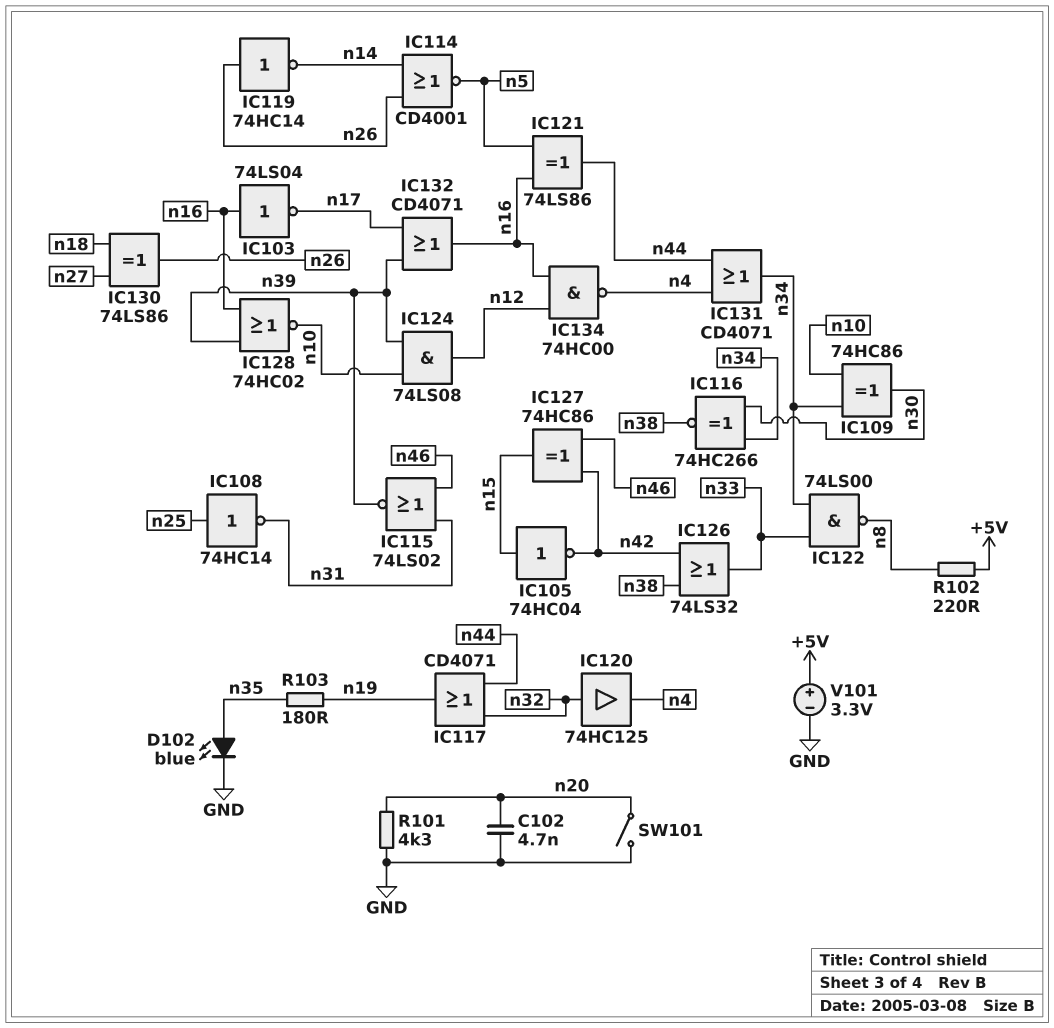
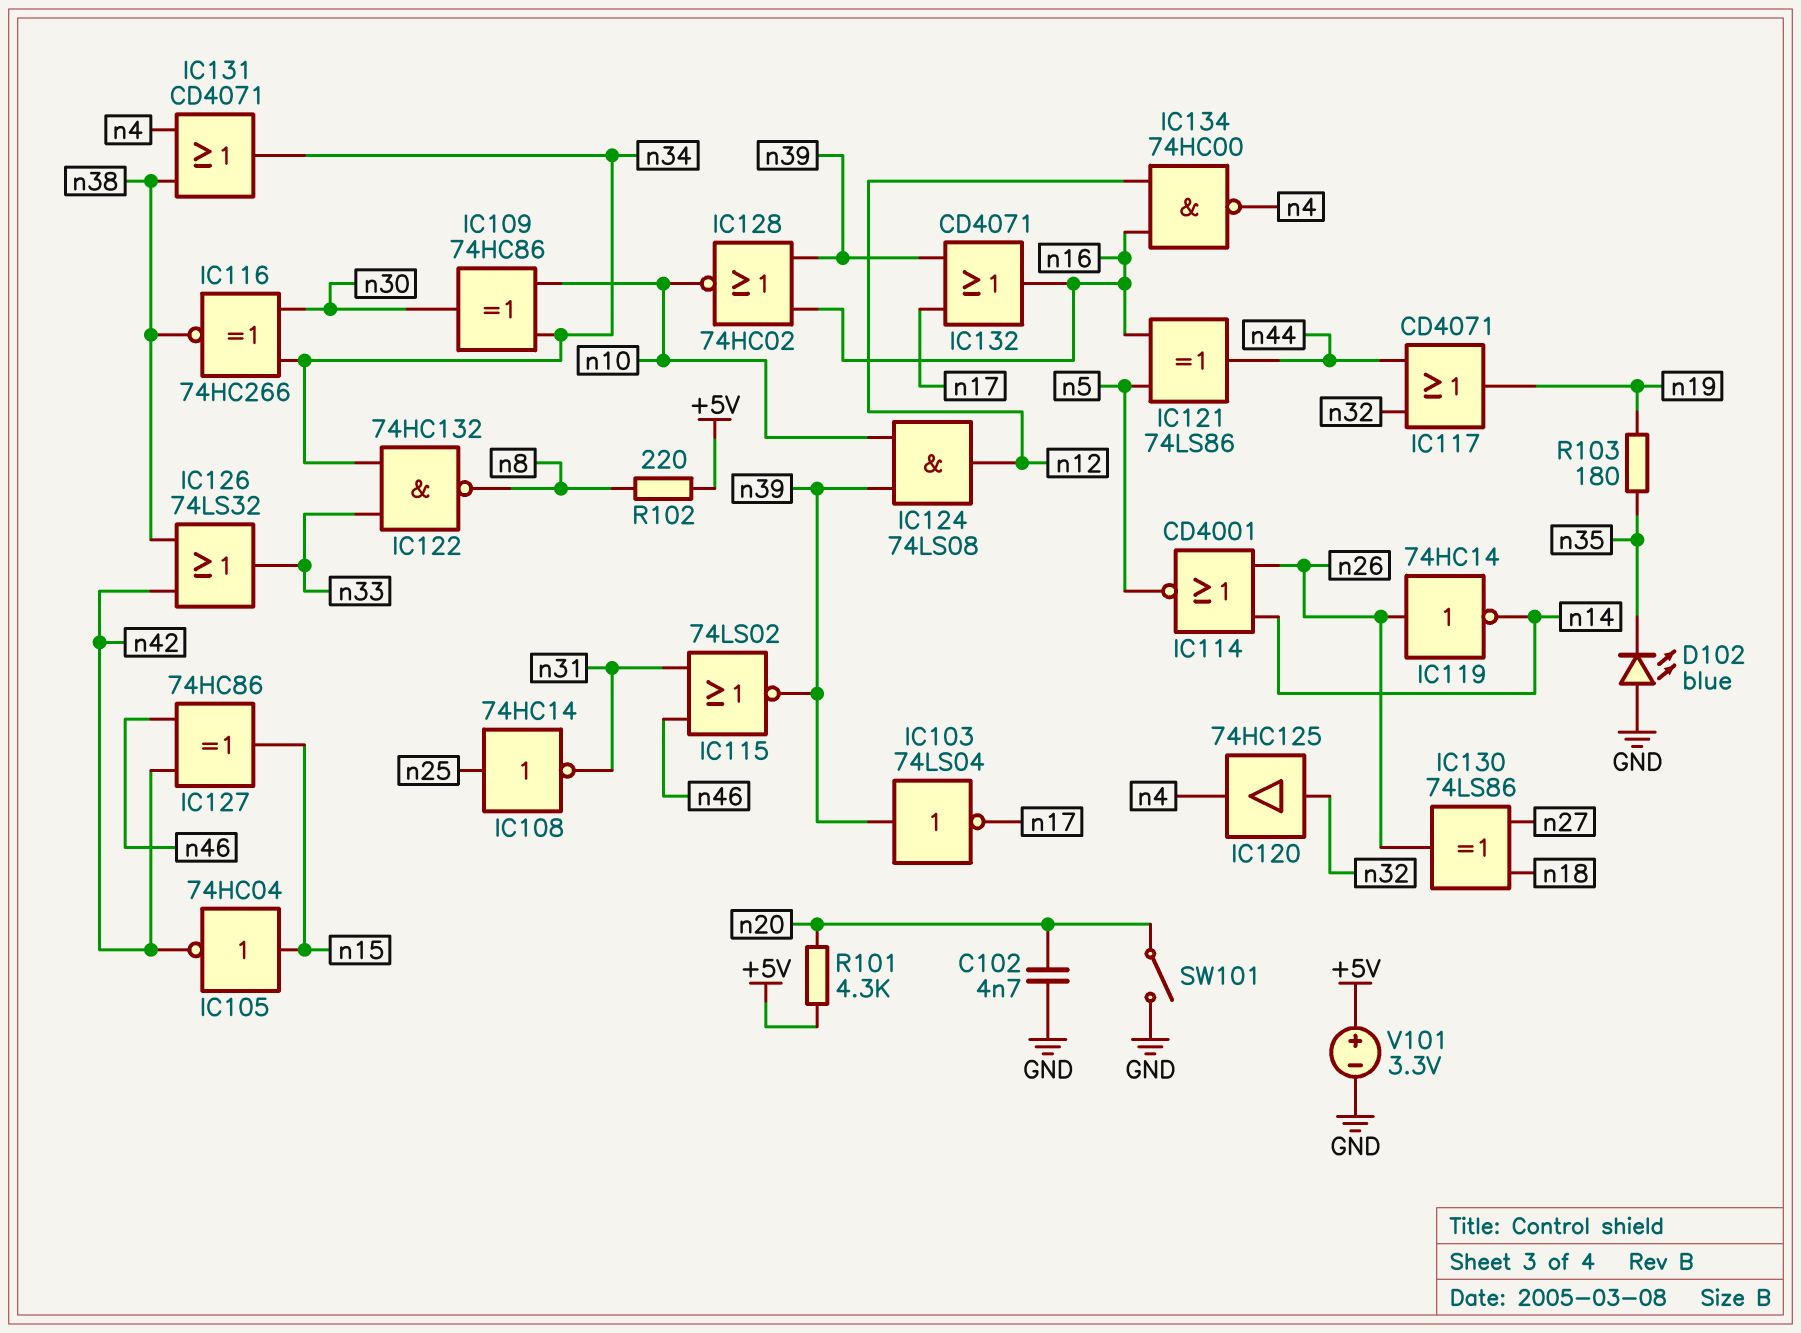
D102: LED blue (A n35, K GND) -> LED blue (A GND, K n35)
IC103: NOT 74LS04 (in n16, out n17) -> NOT 74LS04 (in n39, out n17)
IC122: NAND 74LS00 (in n33, in n34, out n8) -> NAND 74HC132 (in n33, in n34, out n8)
IC131: OR CD4071 (in n4, in n44, out n34) -> OR CD4071 (in n4, in n38, out n34)
R101: 4.3k (GND, n20) -> 4.3k (+5V, n20)

